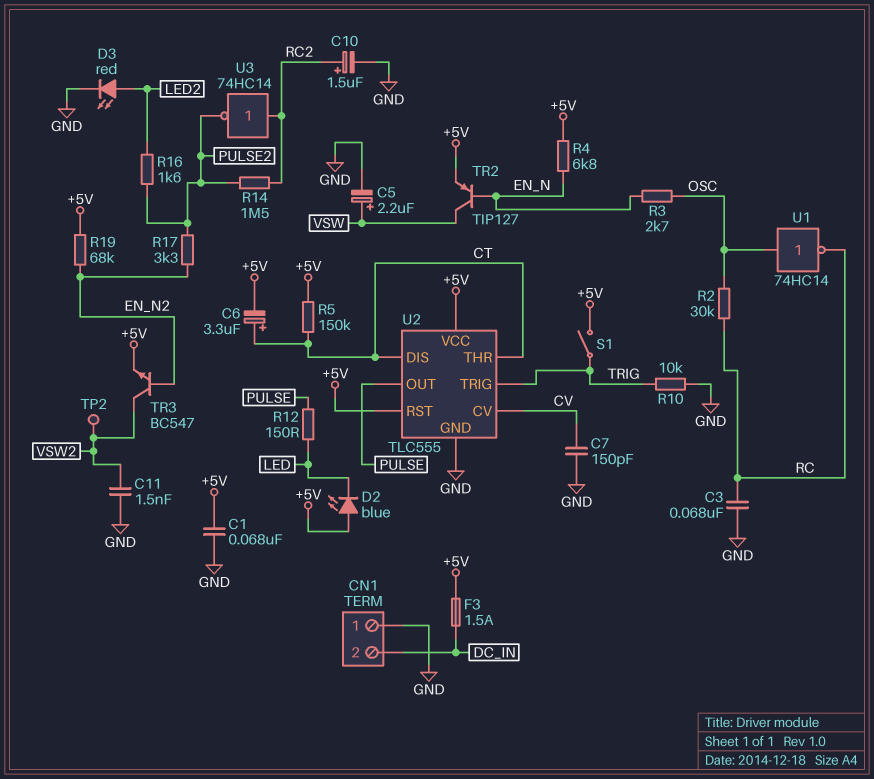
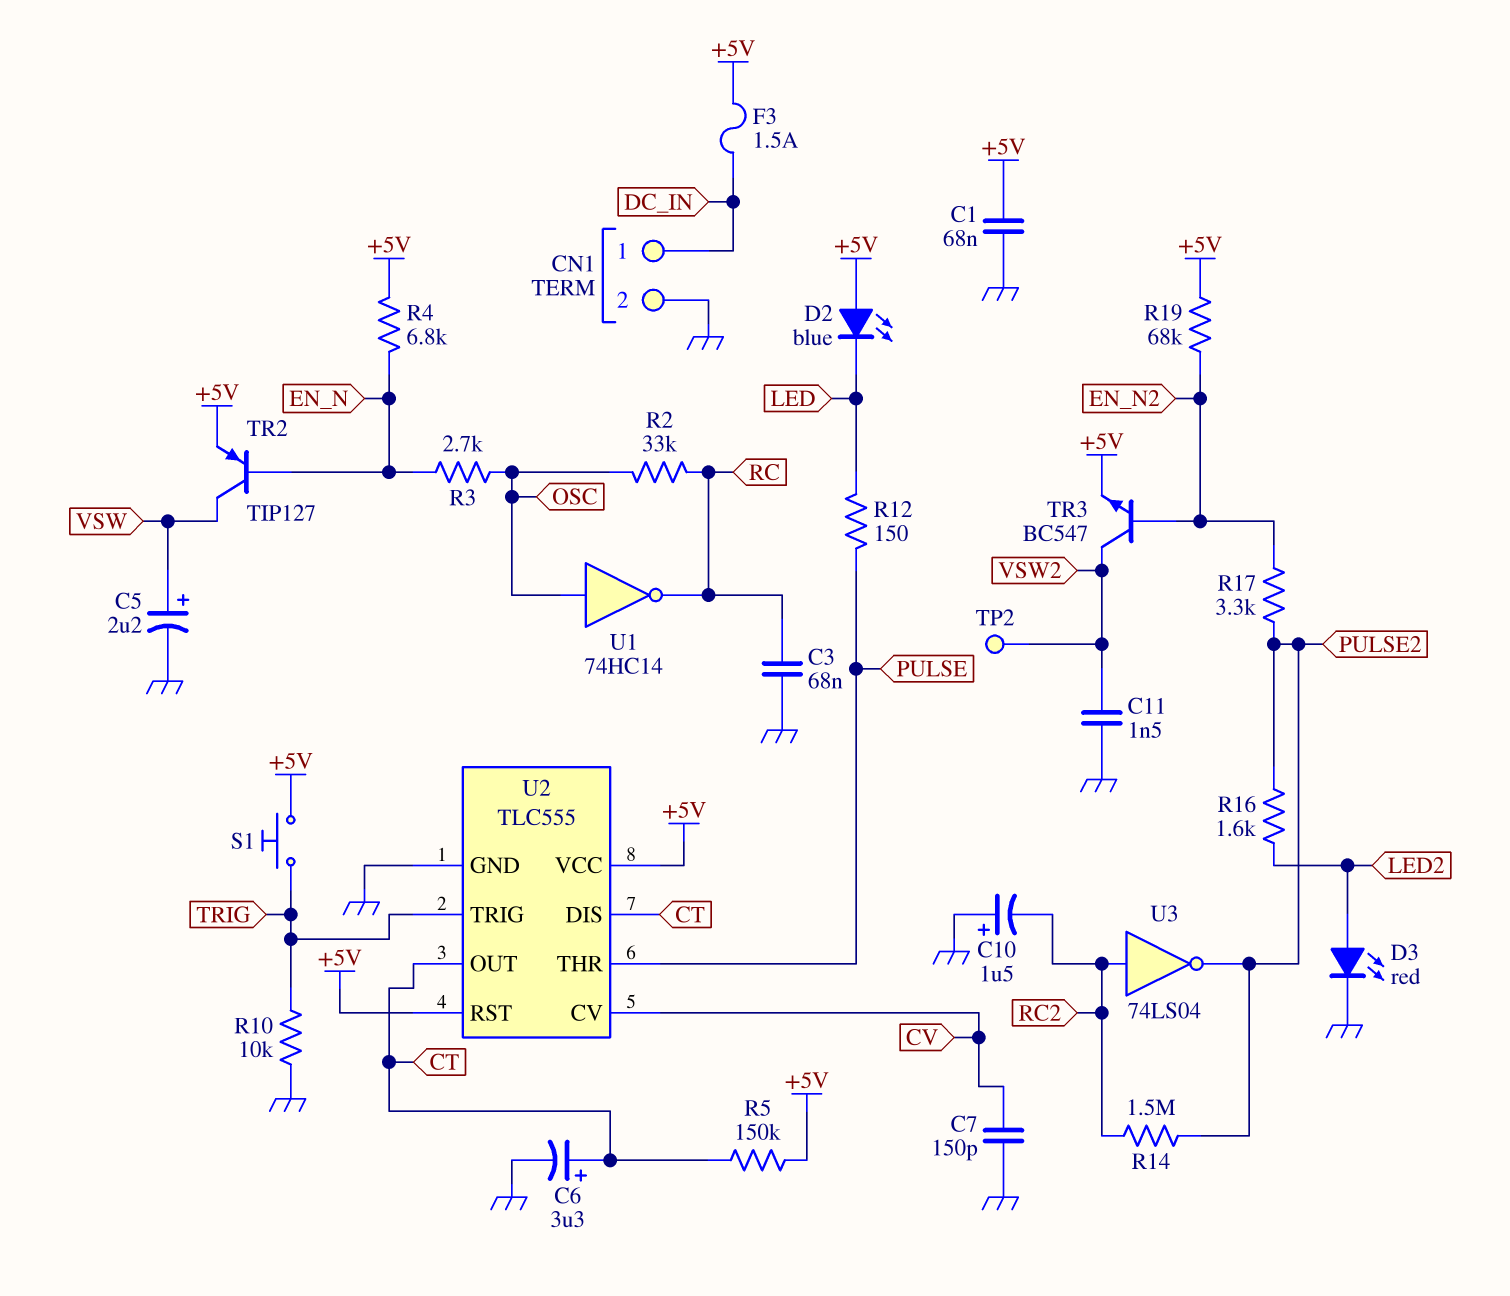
C6: 3.3uF (plus CT, minus +5V) -> 3.3uF (plus CT, minus GND)
C10: 1.5uF (plus RC2, minus GND) -> 1.5uF (plus GND, minus RC2)
CN1 pin 1: GND -> DC_IN
CN1 pin 2: DC_IN -> GND
R2: 30k (OSC, RC) -> 33k (OSC, RC)
S1: switch (+5V, TRIG) -> button (+5V, TRIG)
U2 pin OUT: PULSE -> CT
U2 pin THR: CT -> PULSE
U3: NOT 74HC14 (in RC2, out PULSE2) -> NOT 74LS04 (in RC2, out PULSE2)

